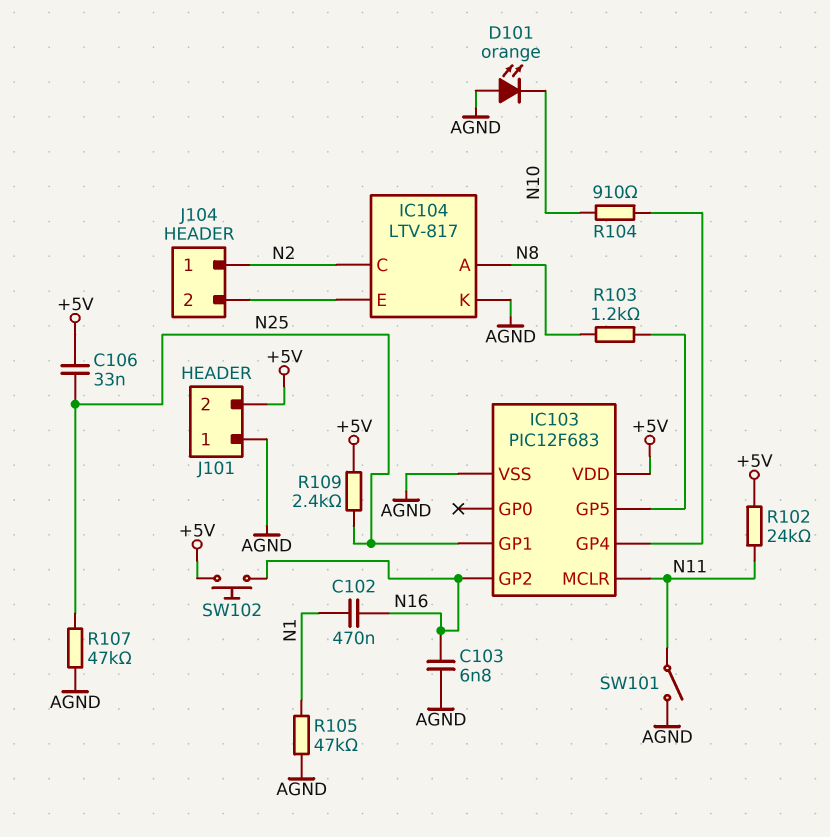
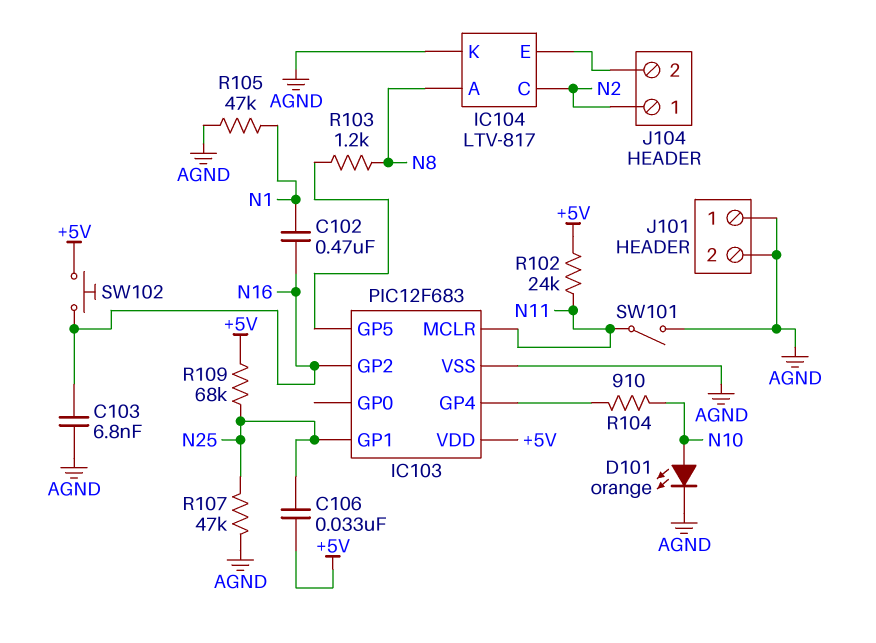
D101: LED orange (A AGND, K N10) -> LED orange (A N10, K AGND)
J101 pin 2: +5V -> AGND
R109: 2.4k (+5V, N25) -> 68k (+5V, N25)

